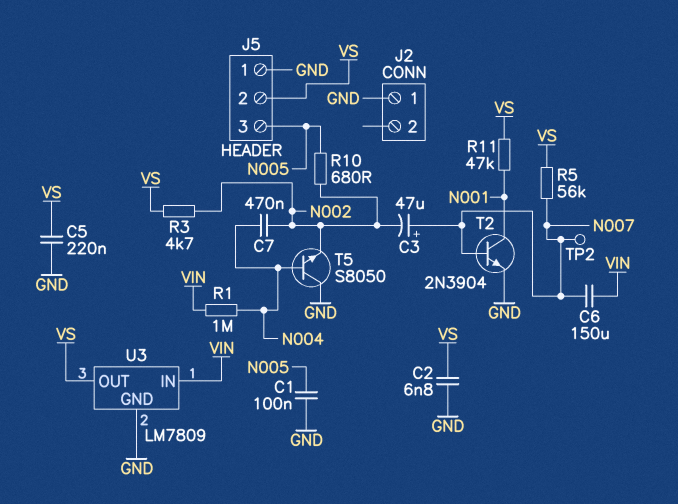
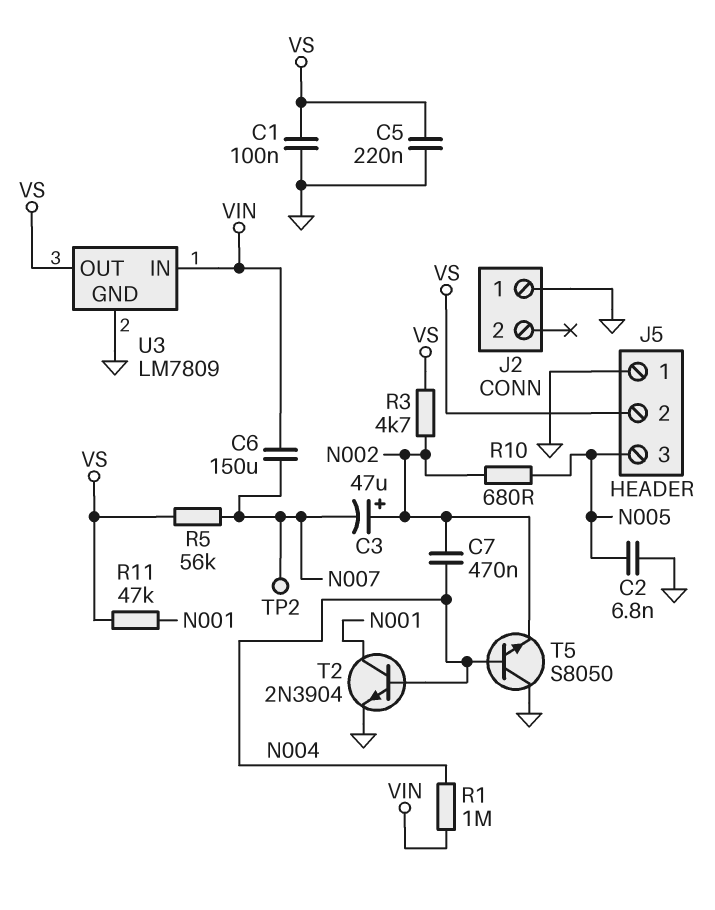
C1: 100nF (GND, N005) -> 100nF (GND, VS)
C2: 6.8nF (GND, VS) -> 6.8nF (GND, N005)
C3: 47uF (plus N007, minus N002) -> 47uF (plus N002, minus N007)
T2: NPN 2N3904 (B N007, C N001, E GND) -> NPN 2N3904 (B N004, C N001, E GND)

